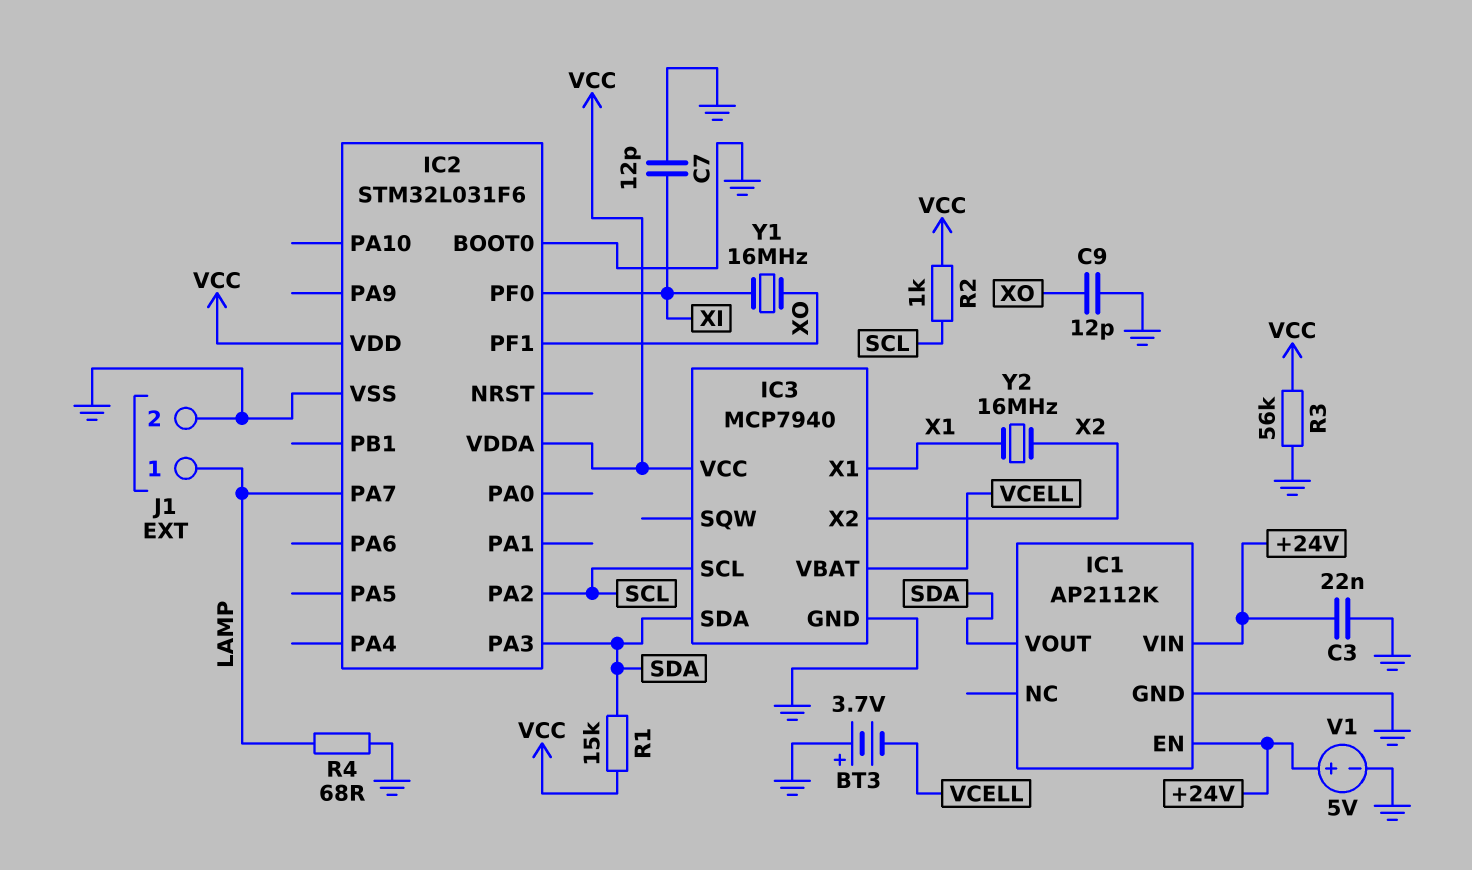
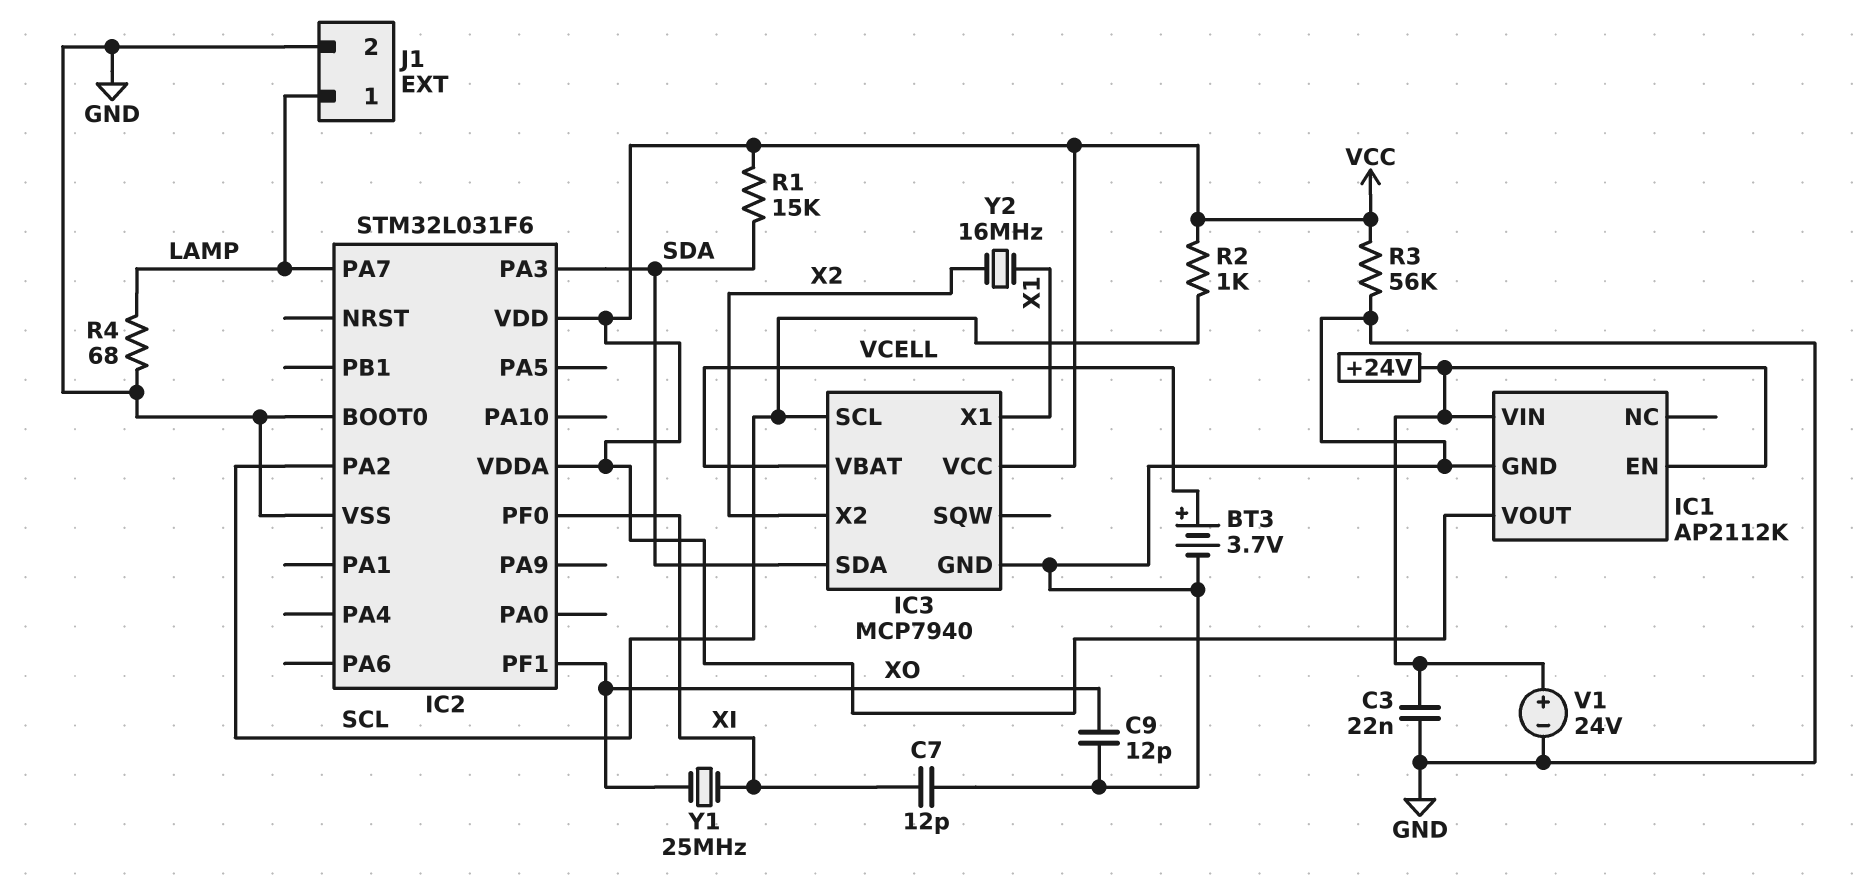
BT3: 3.7V (plus GND, minus VCELL) -> 3.7V (plus VCELL, minus GND)
IC1 pin VOUT: SDA -> VCC
V1: 5V (plus +24V, minus GND) -> 24V (plus +24V, minus GND)
Y1: 16MHz (XI, XO) -> 25MHz (XI, XO)

